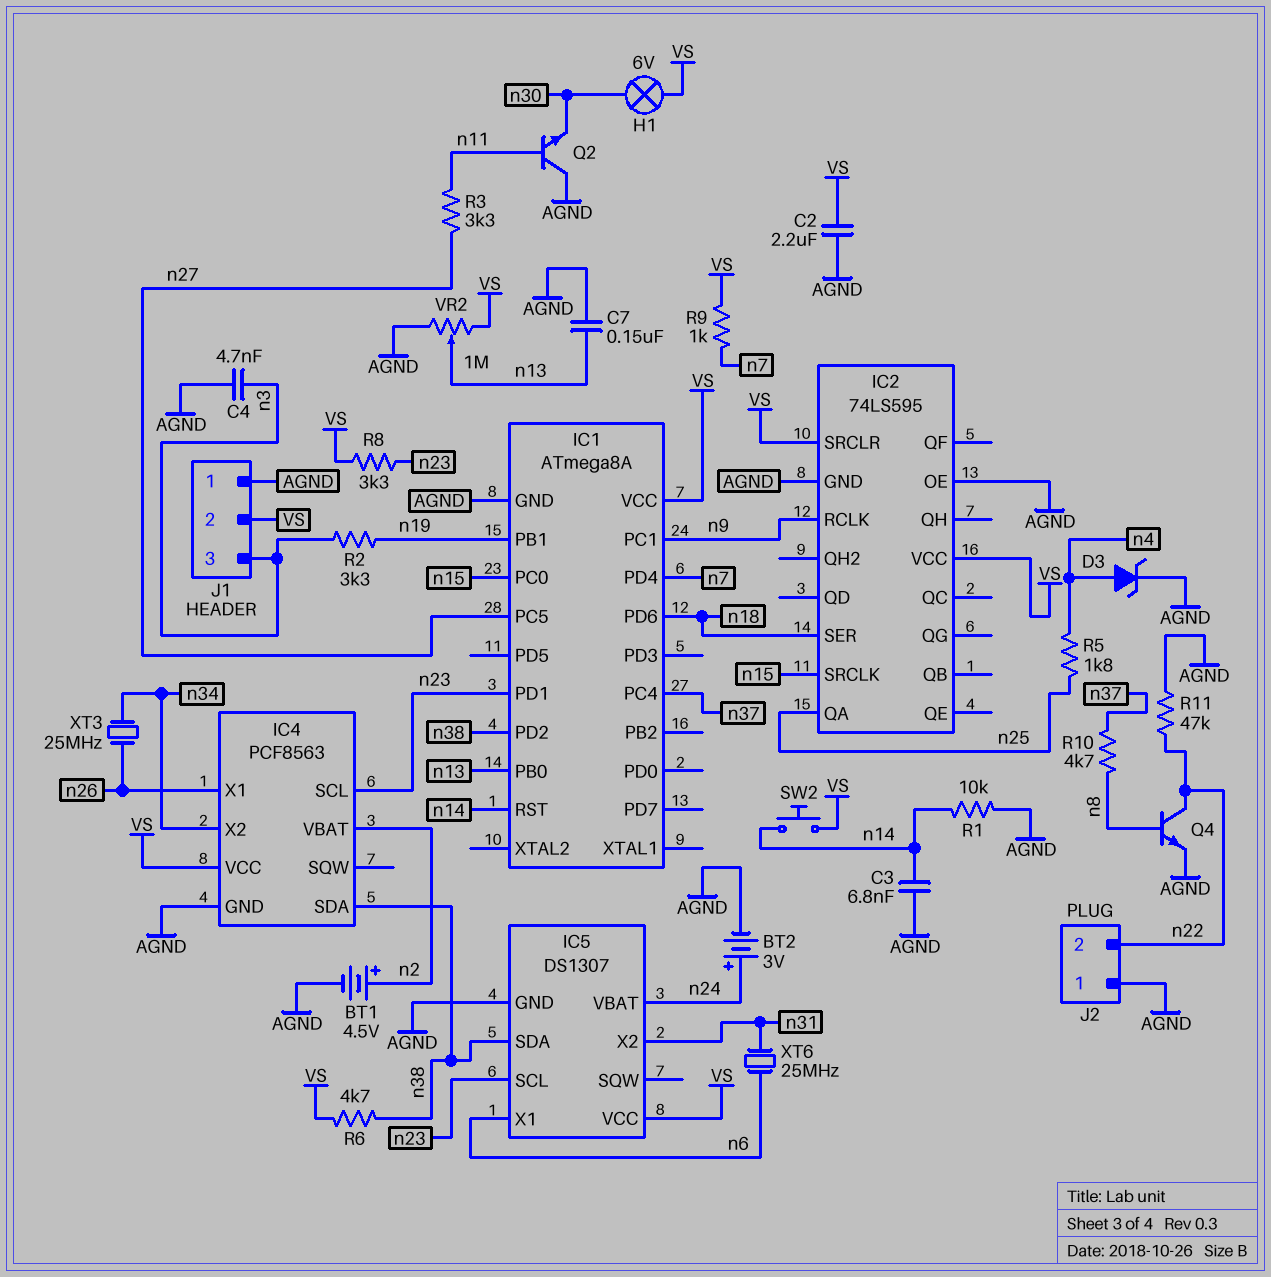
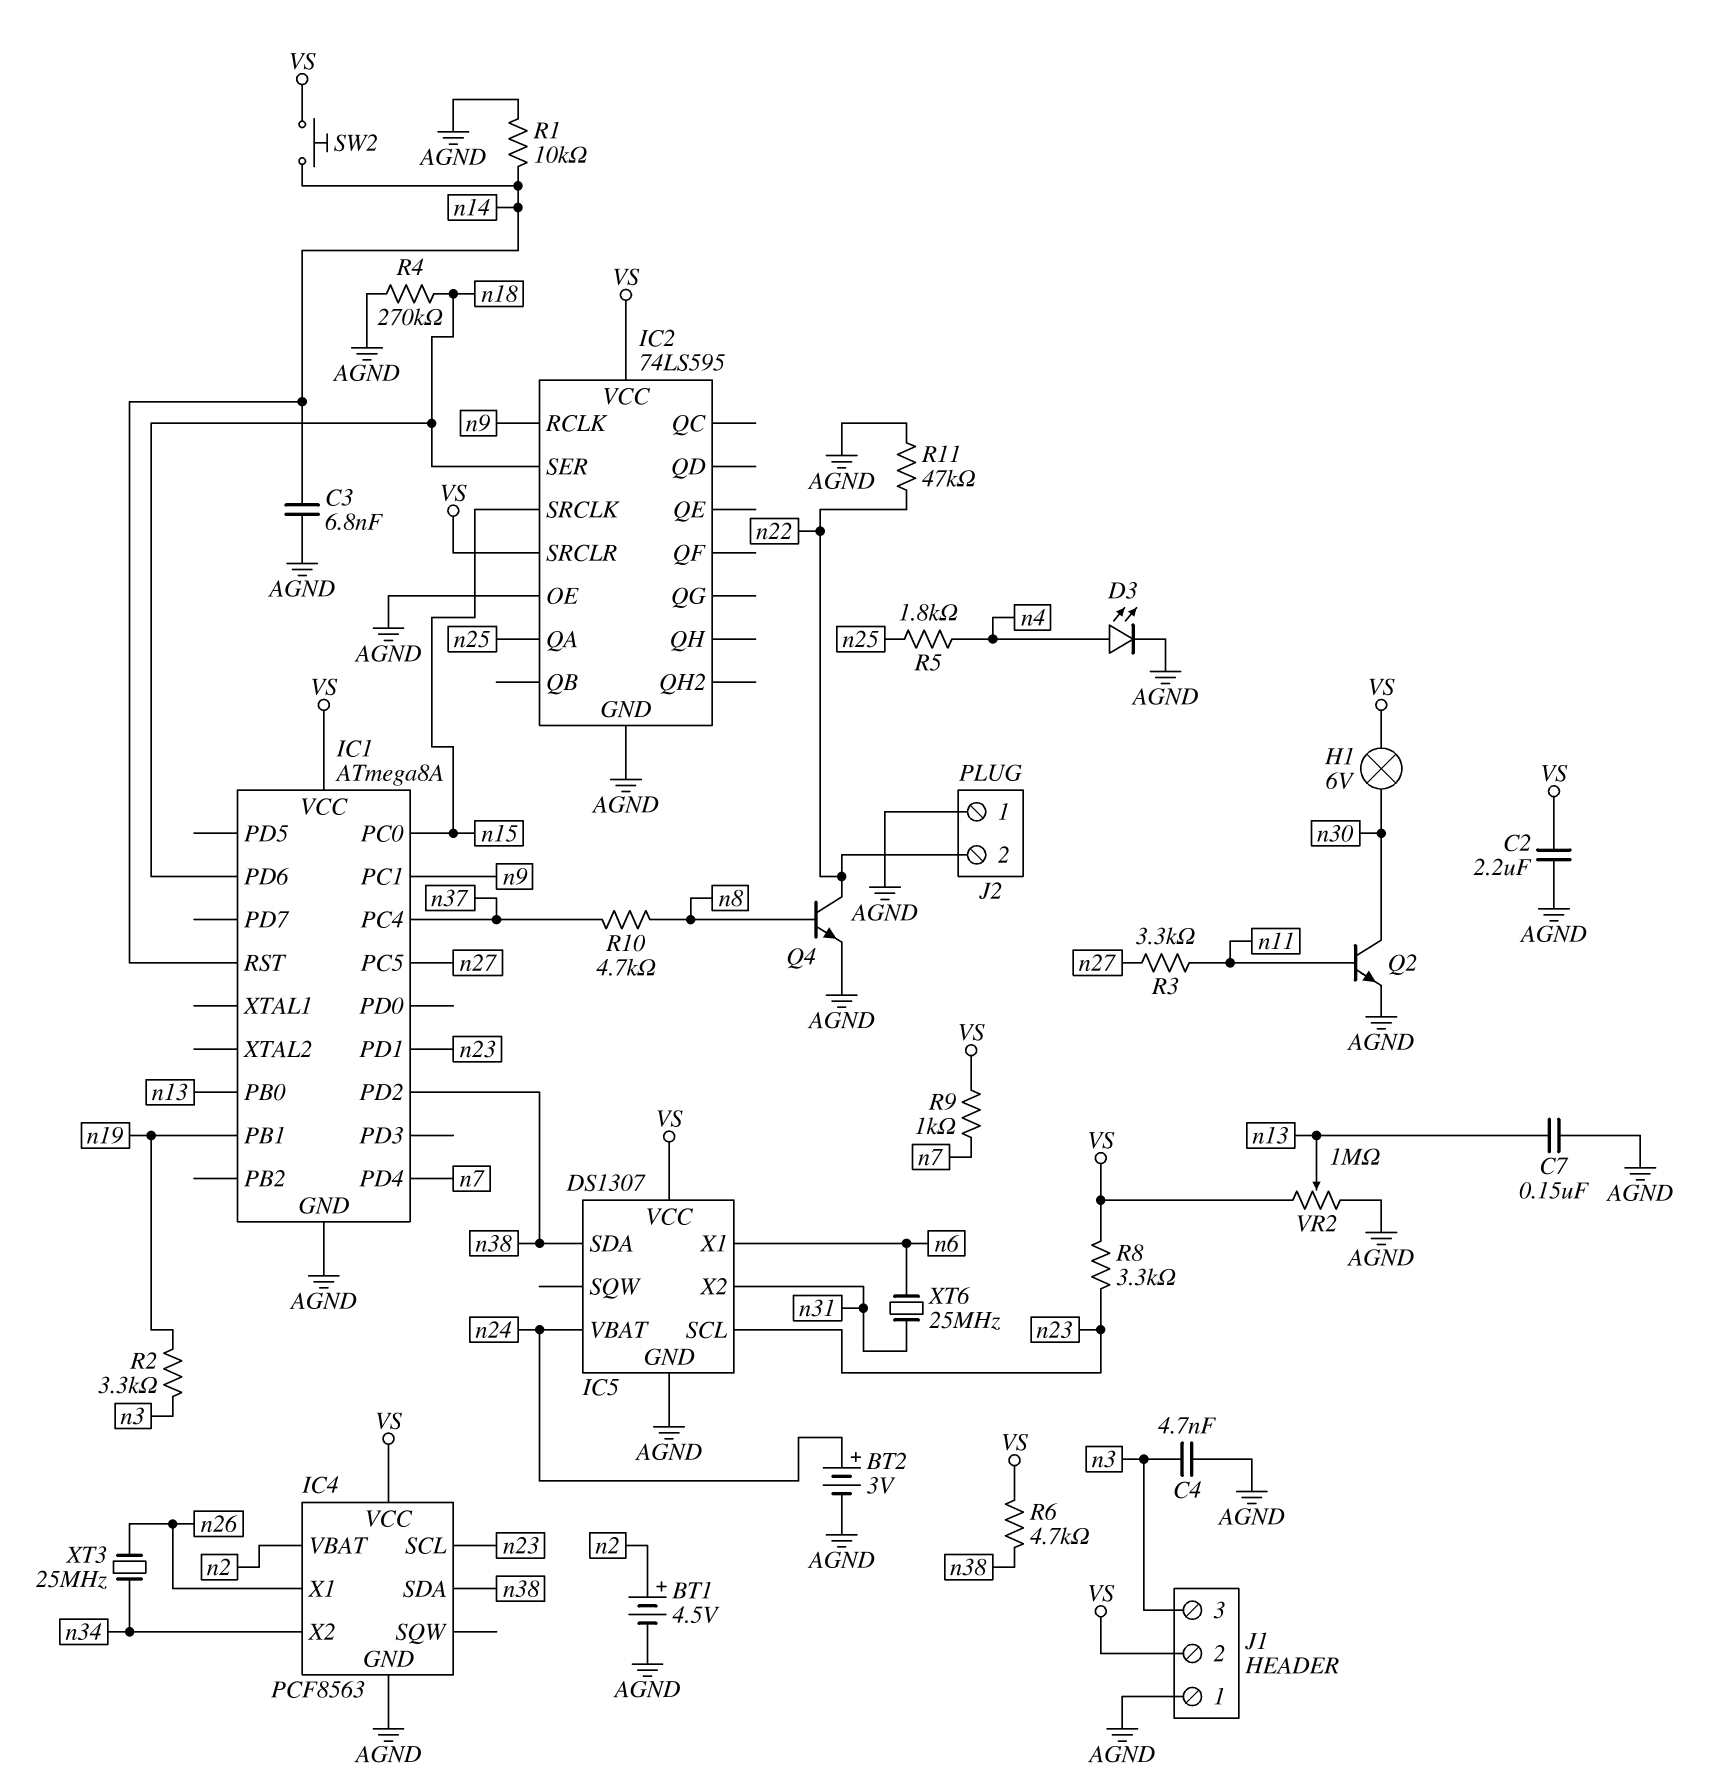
D3: zener (A n4, K AGND) -> LED (A n4, K AGND)
Q2: NPN (B n11, C AGND, E n30) -> NPN (B n11, C n30, E AGND)
R4: none -> 270k (AGND, n18)

